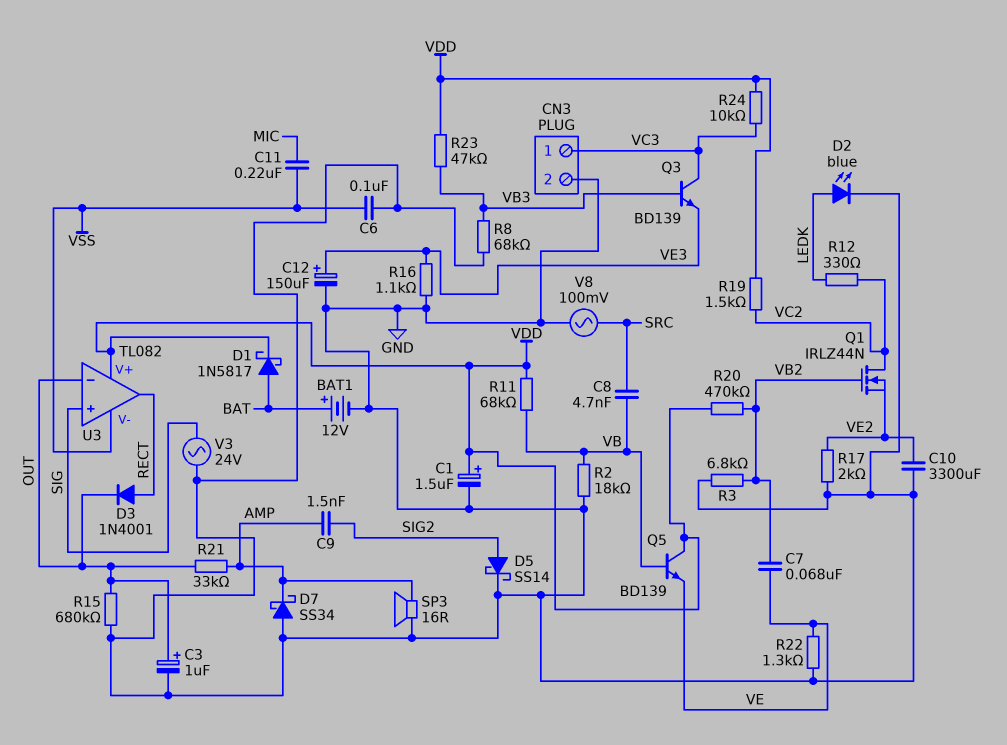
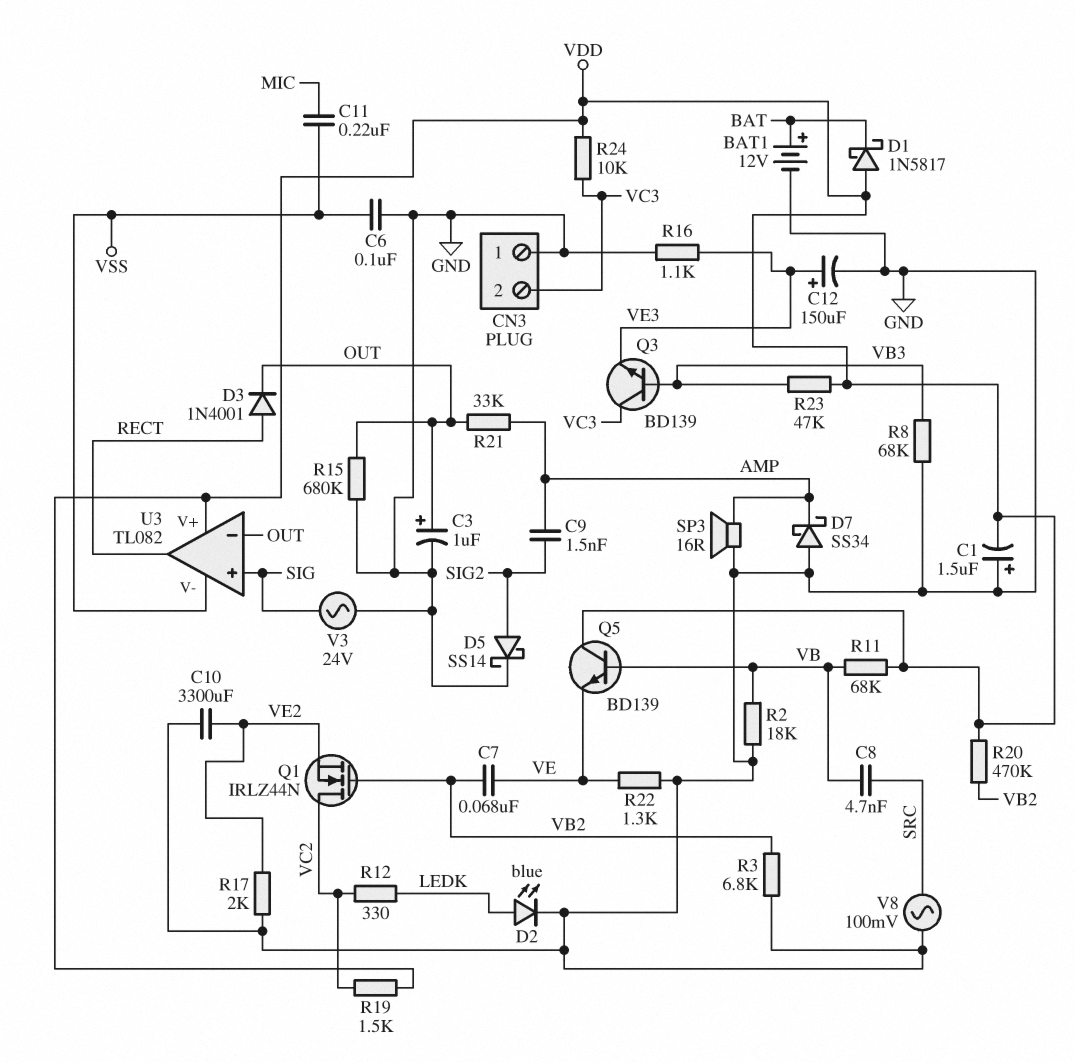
C1: 1.5uF (plus VDD, minus GND) -> 1.5uF (plus GND, minus VDD)
CN3 pin 1: VC3 -> GND
CN3 pin 2: GND -> VC3
D1: schottky 1N5817 (A BAT, K VDD) -> schottky 1N5817 (A VDD, K BAT)

